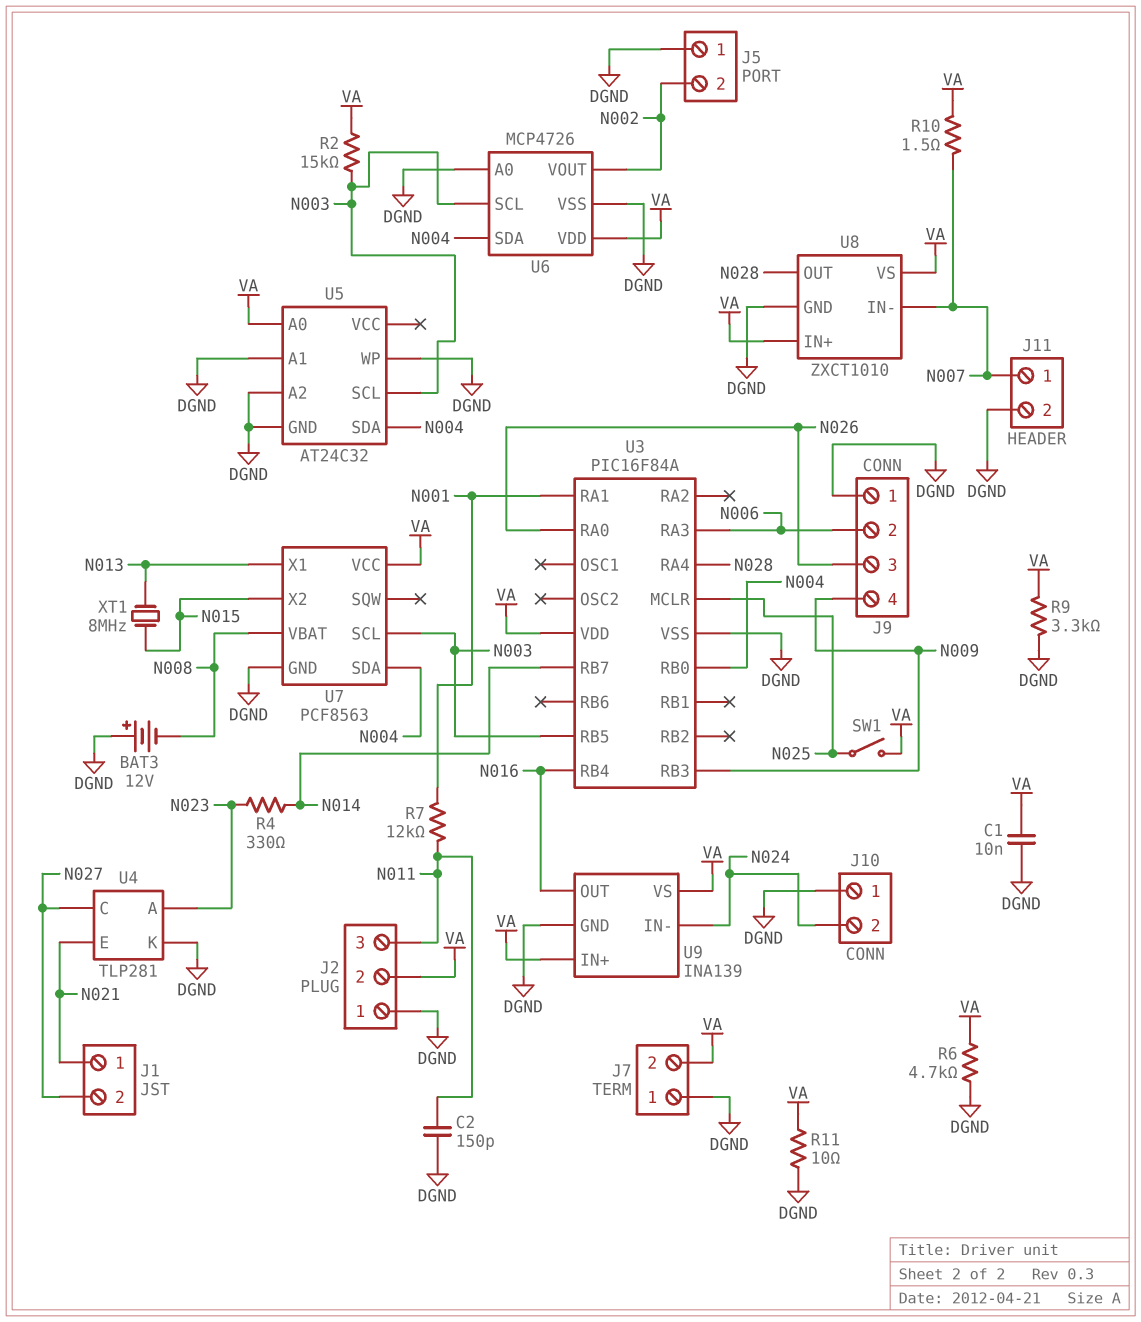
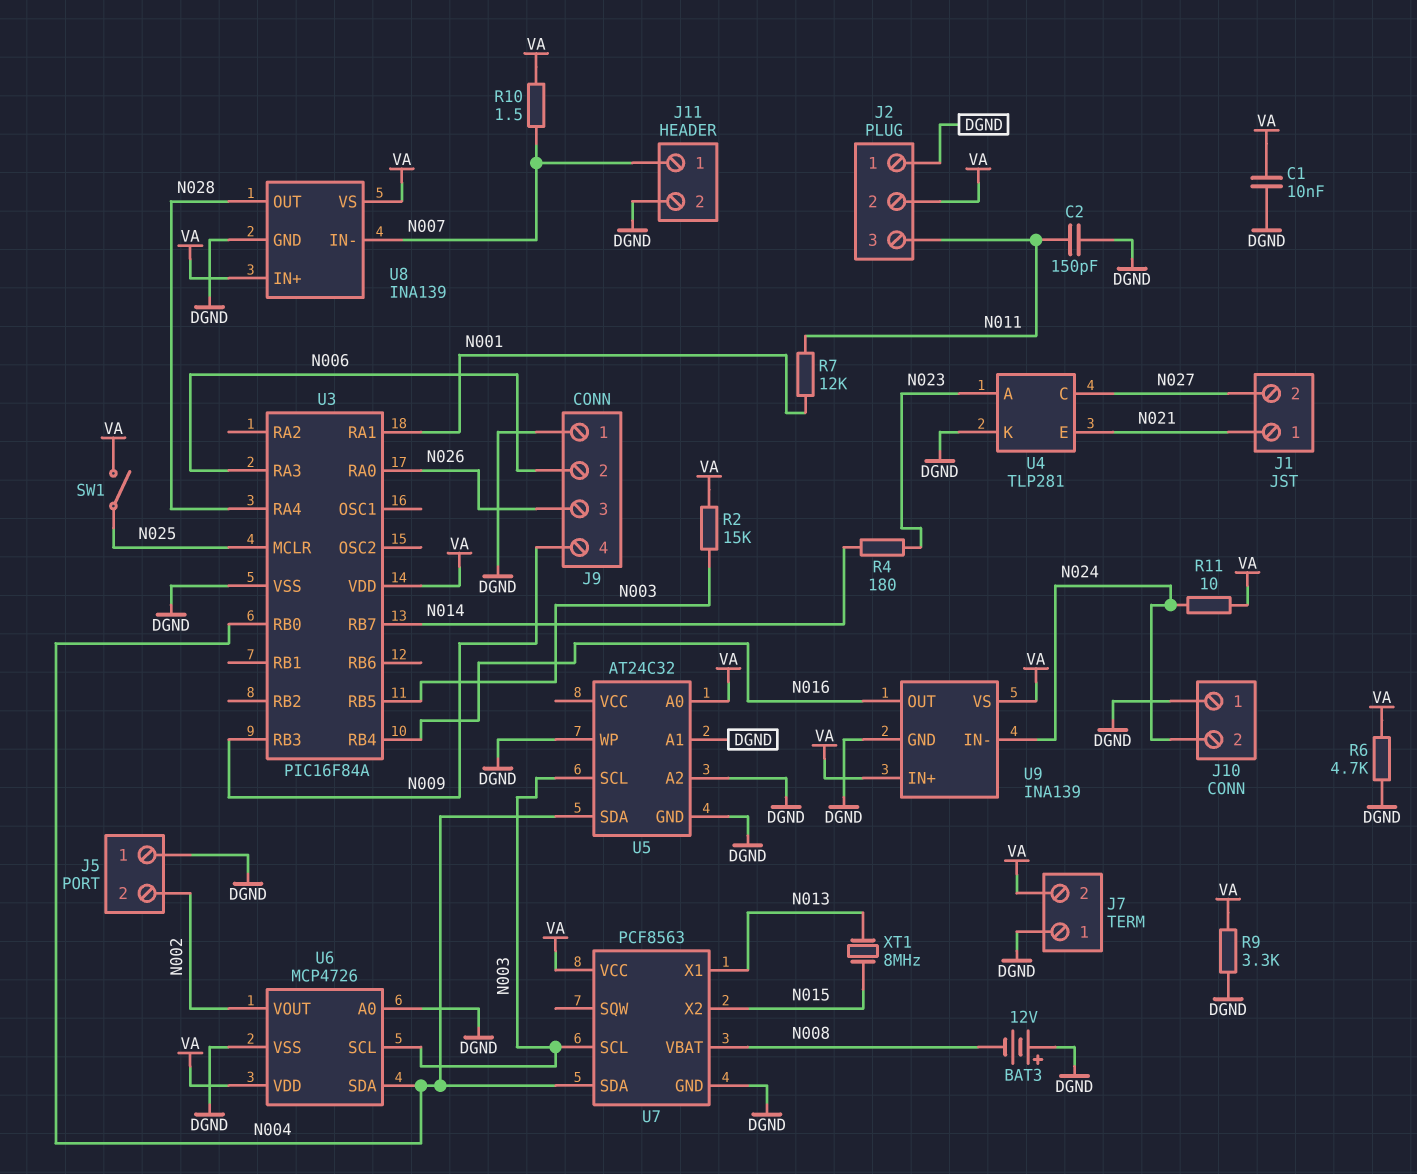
R4: 330 (N014, N023) -> 180 (N014, N023)
R11: 10 (DGND, VA) -> 10 (N024, VA)
U8: ZXCT1010 -> INA139

